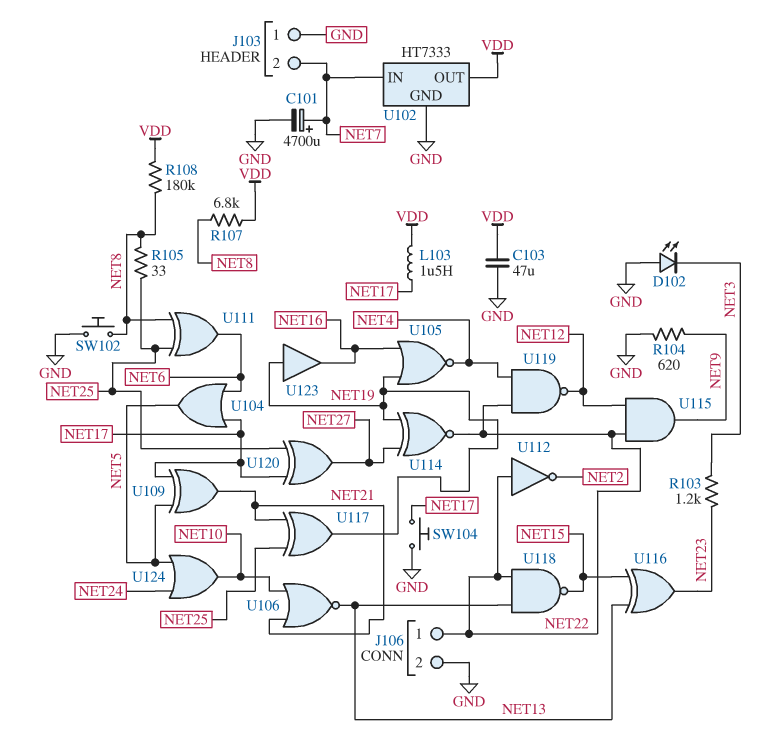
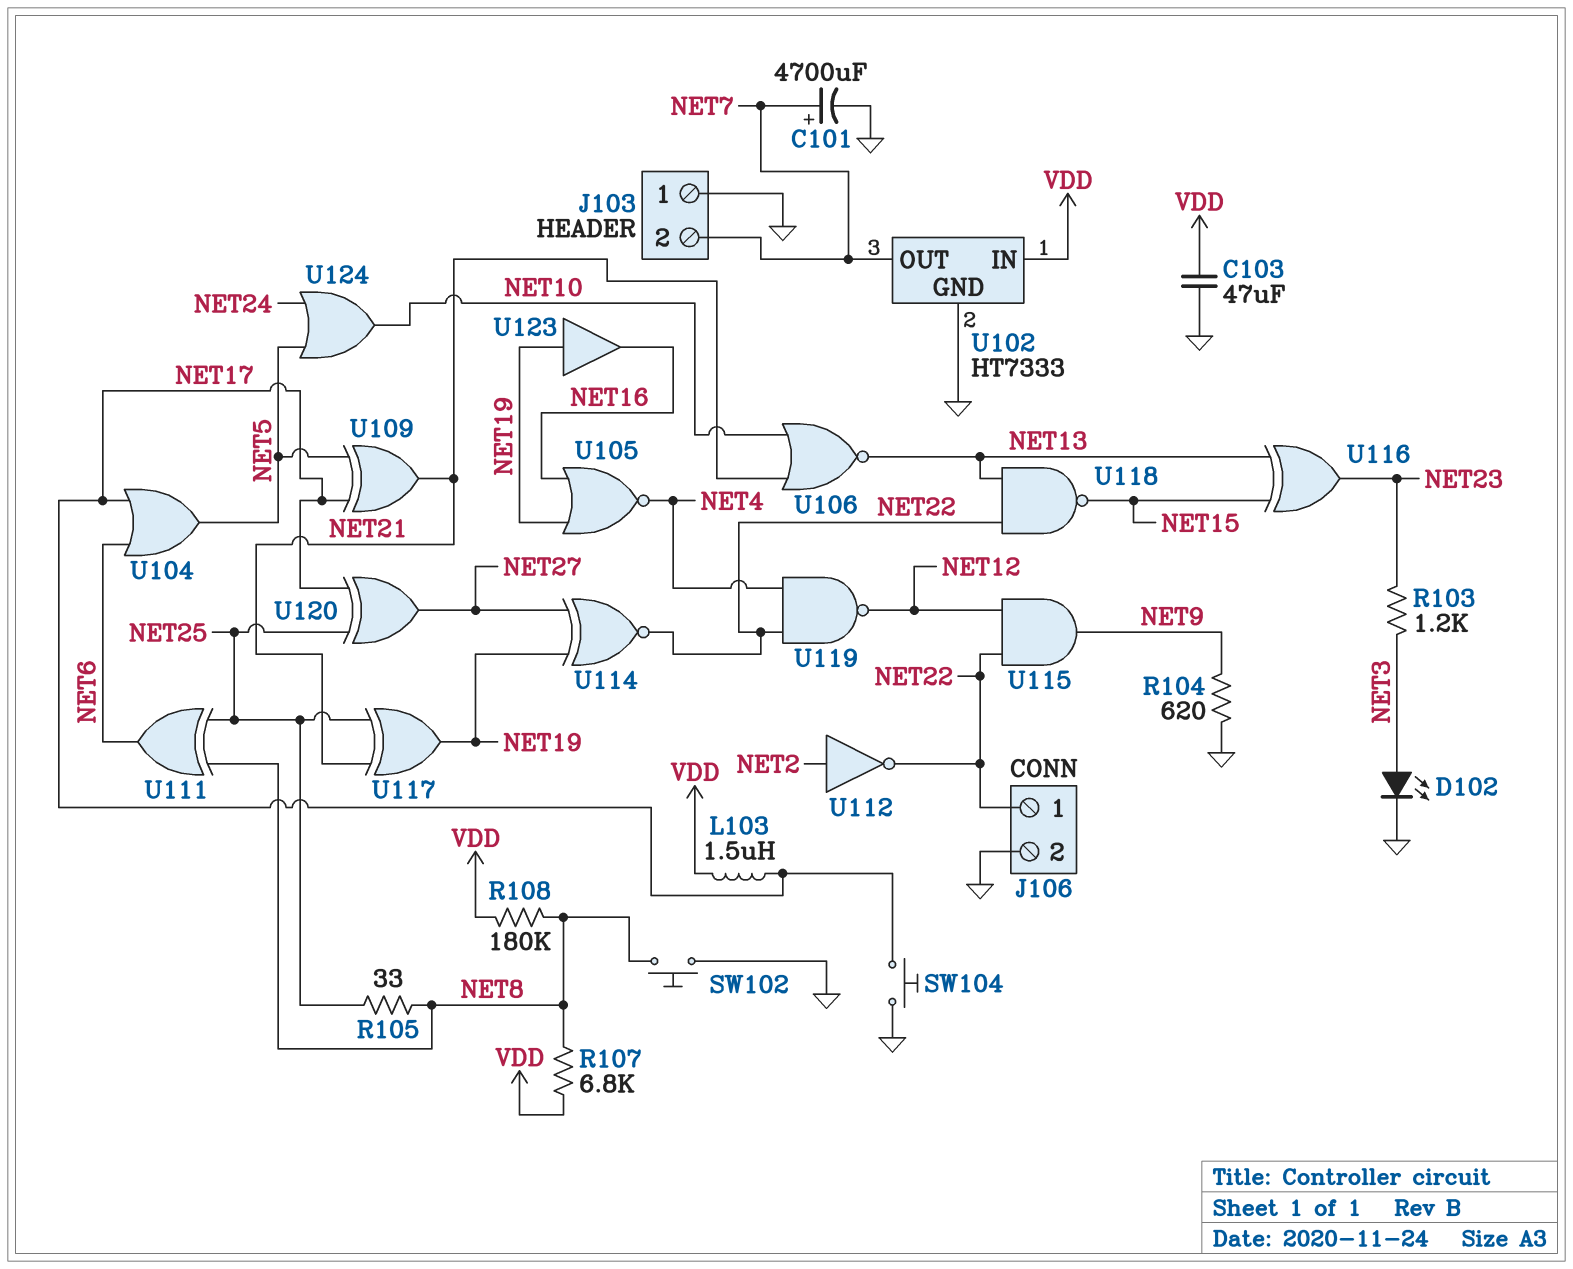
D102: LED (A GND, K NET3) -> LED (A NET3, K GND)
U102 pin IN: NET7 -> VDD
U102 pin OUT: VDD -> NET7
U112: NOT (in NET22, out NET2) -> NOT (in NET2, out NET22)

